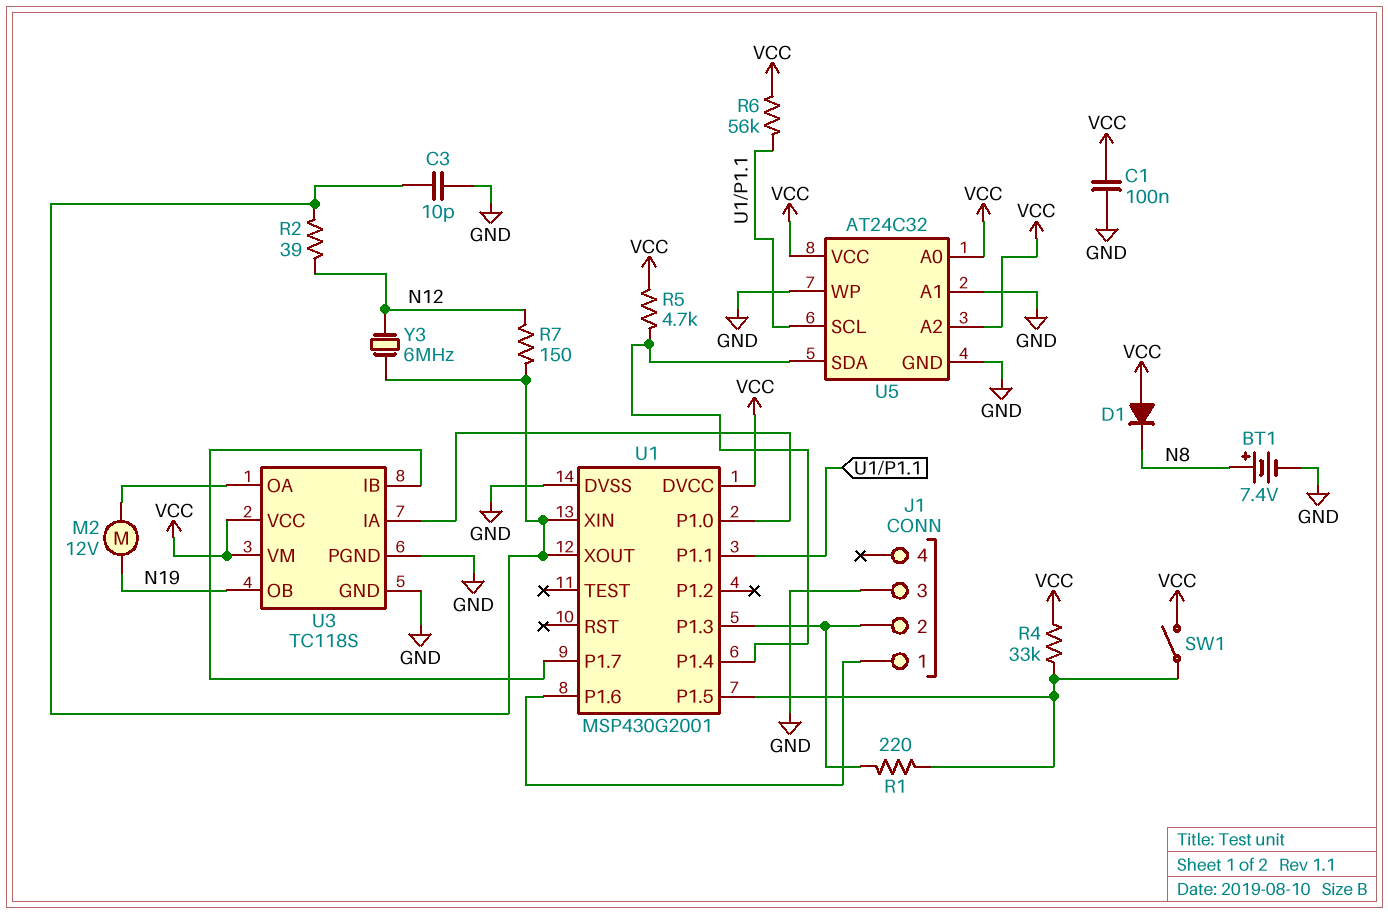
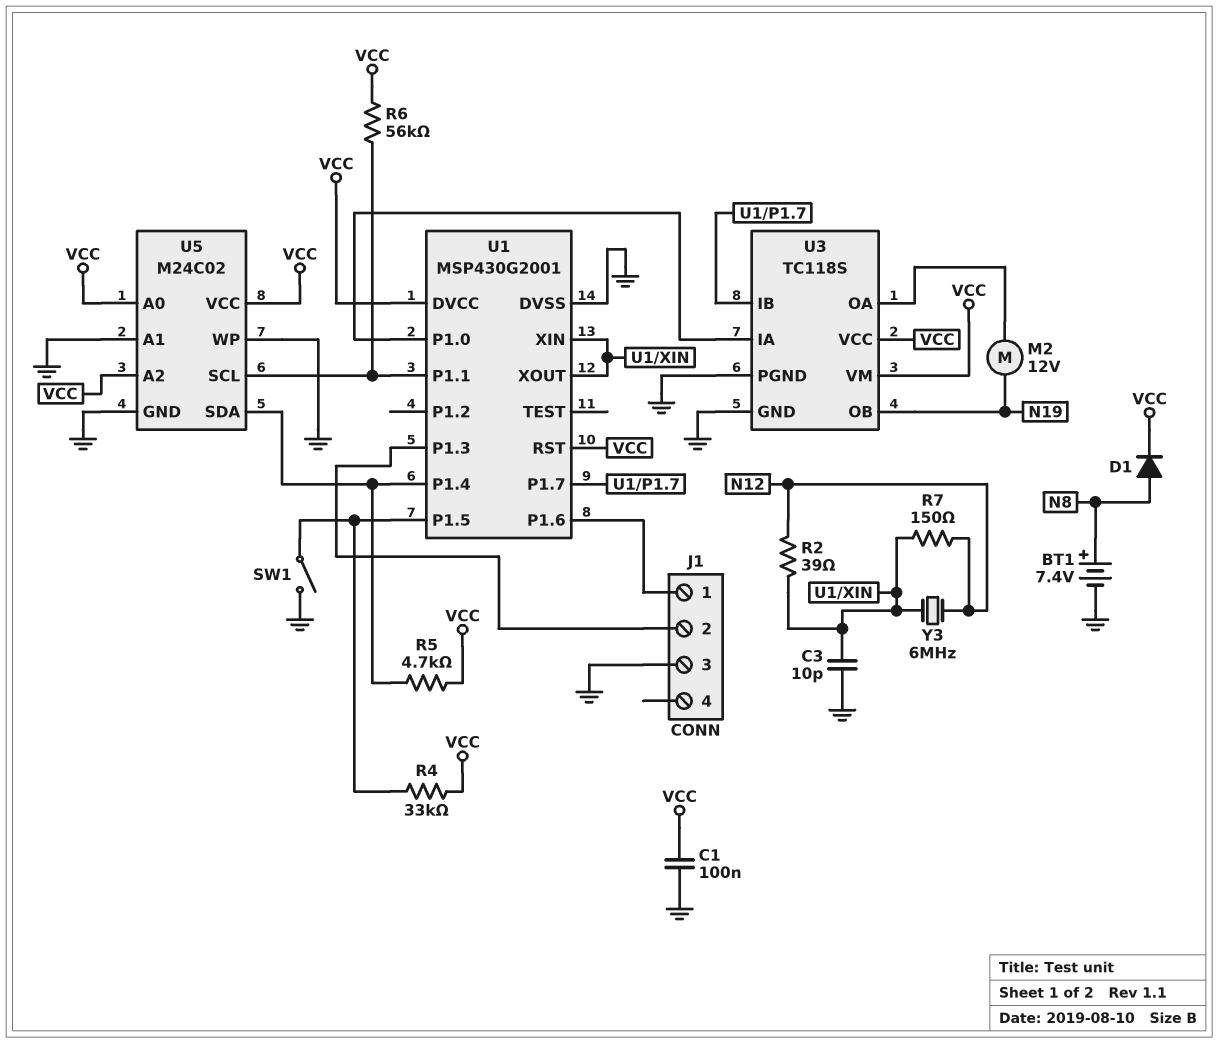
D1: diode (A VCC, K N8) -> diode (A N8, K VCC)
R1: 220 (J1/2, U1/P1.5) -> none
SW1: switch (U1/P1.5, VCC) -> switch (GND, U1/P1.5)
U1 pin RST: none -> VCC
U5: AT24C32 -> M24C02

